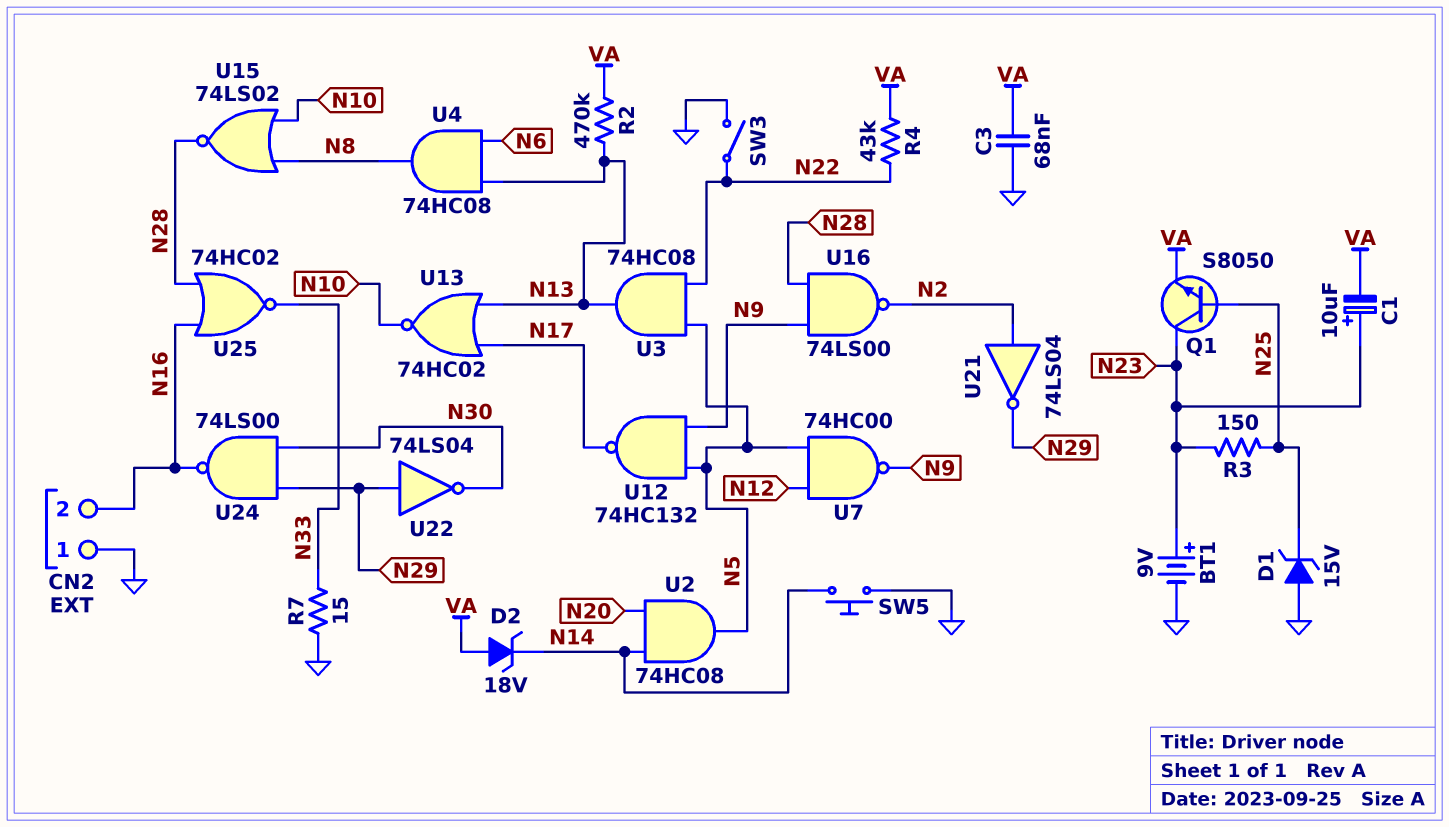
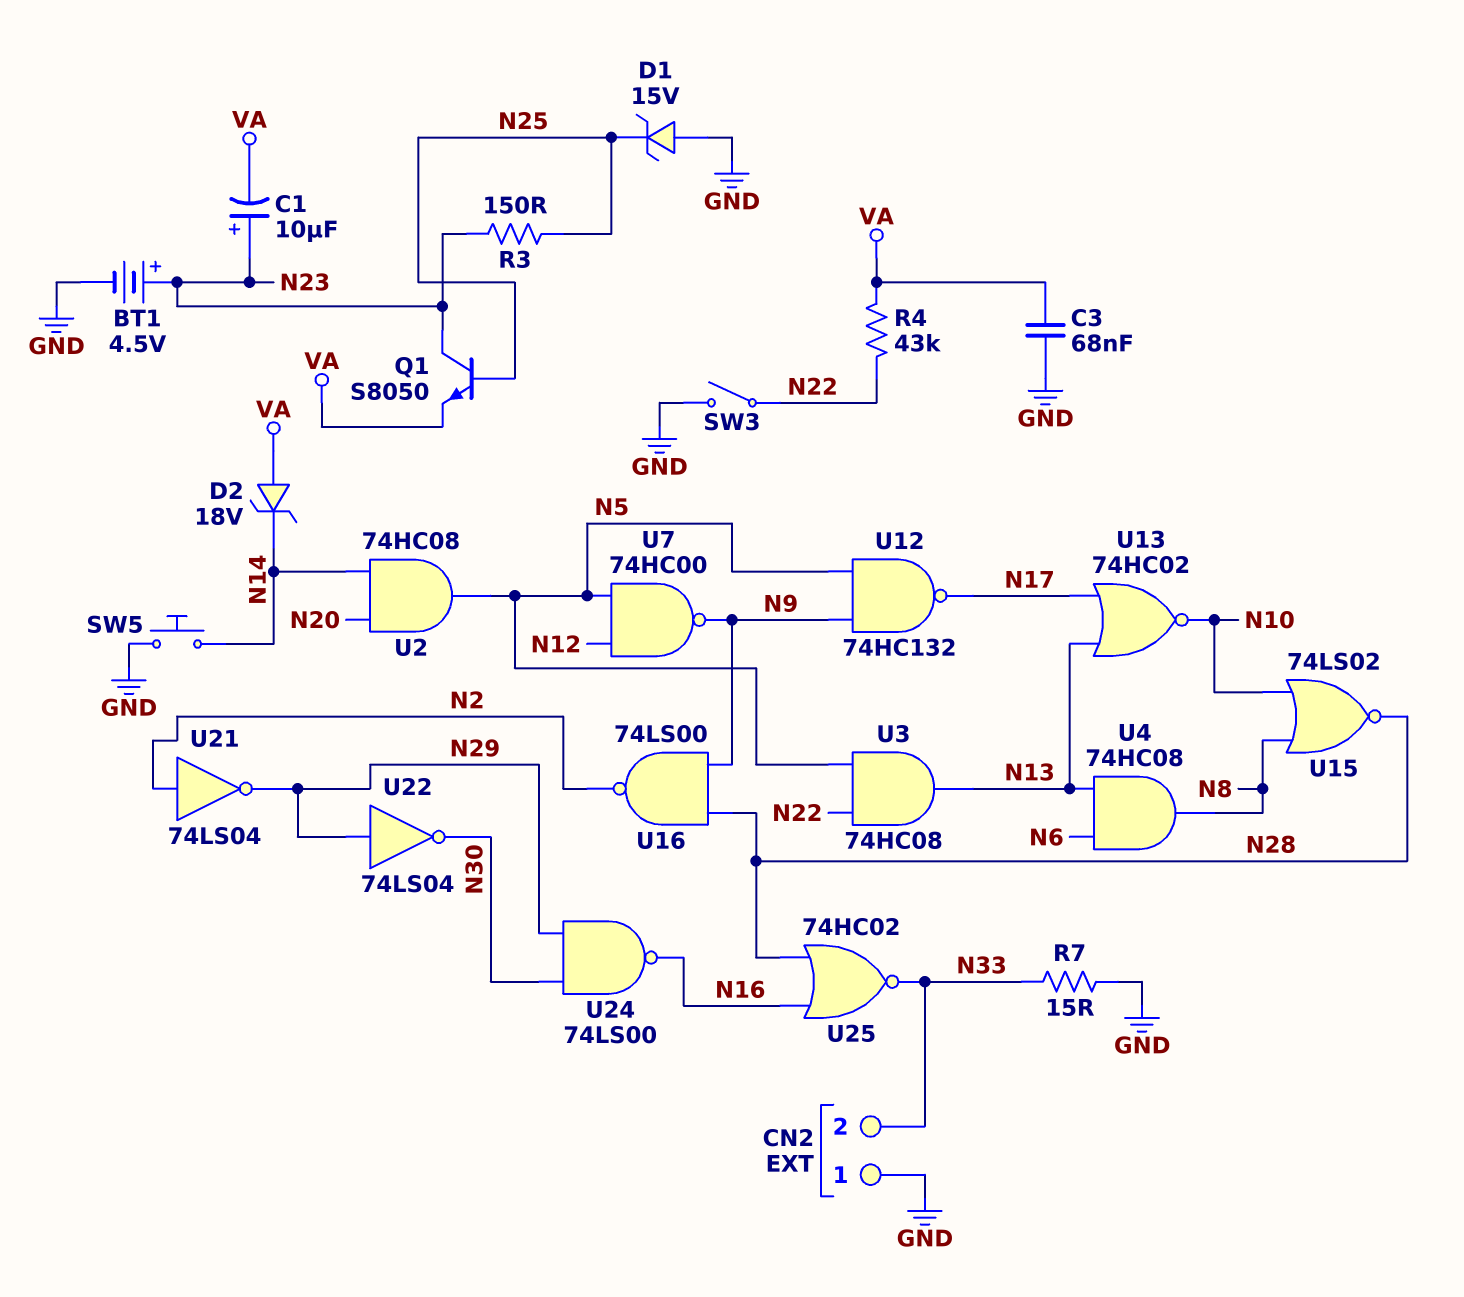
BT1: 9V (plus N23, minus GND) -> 4.5V (plus N23, minus GND)
CN2 pin 2: N16 -> N33
R2: 470k (N13, VA) -> none

